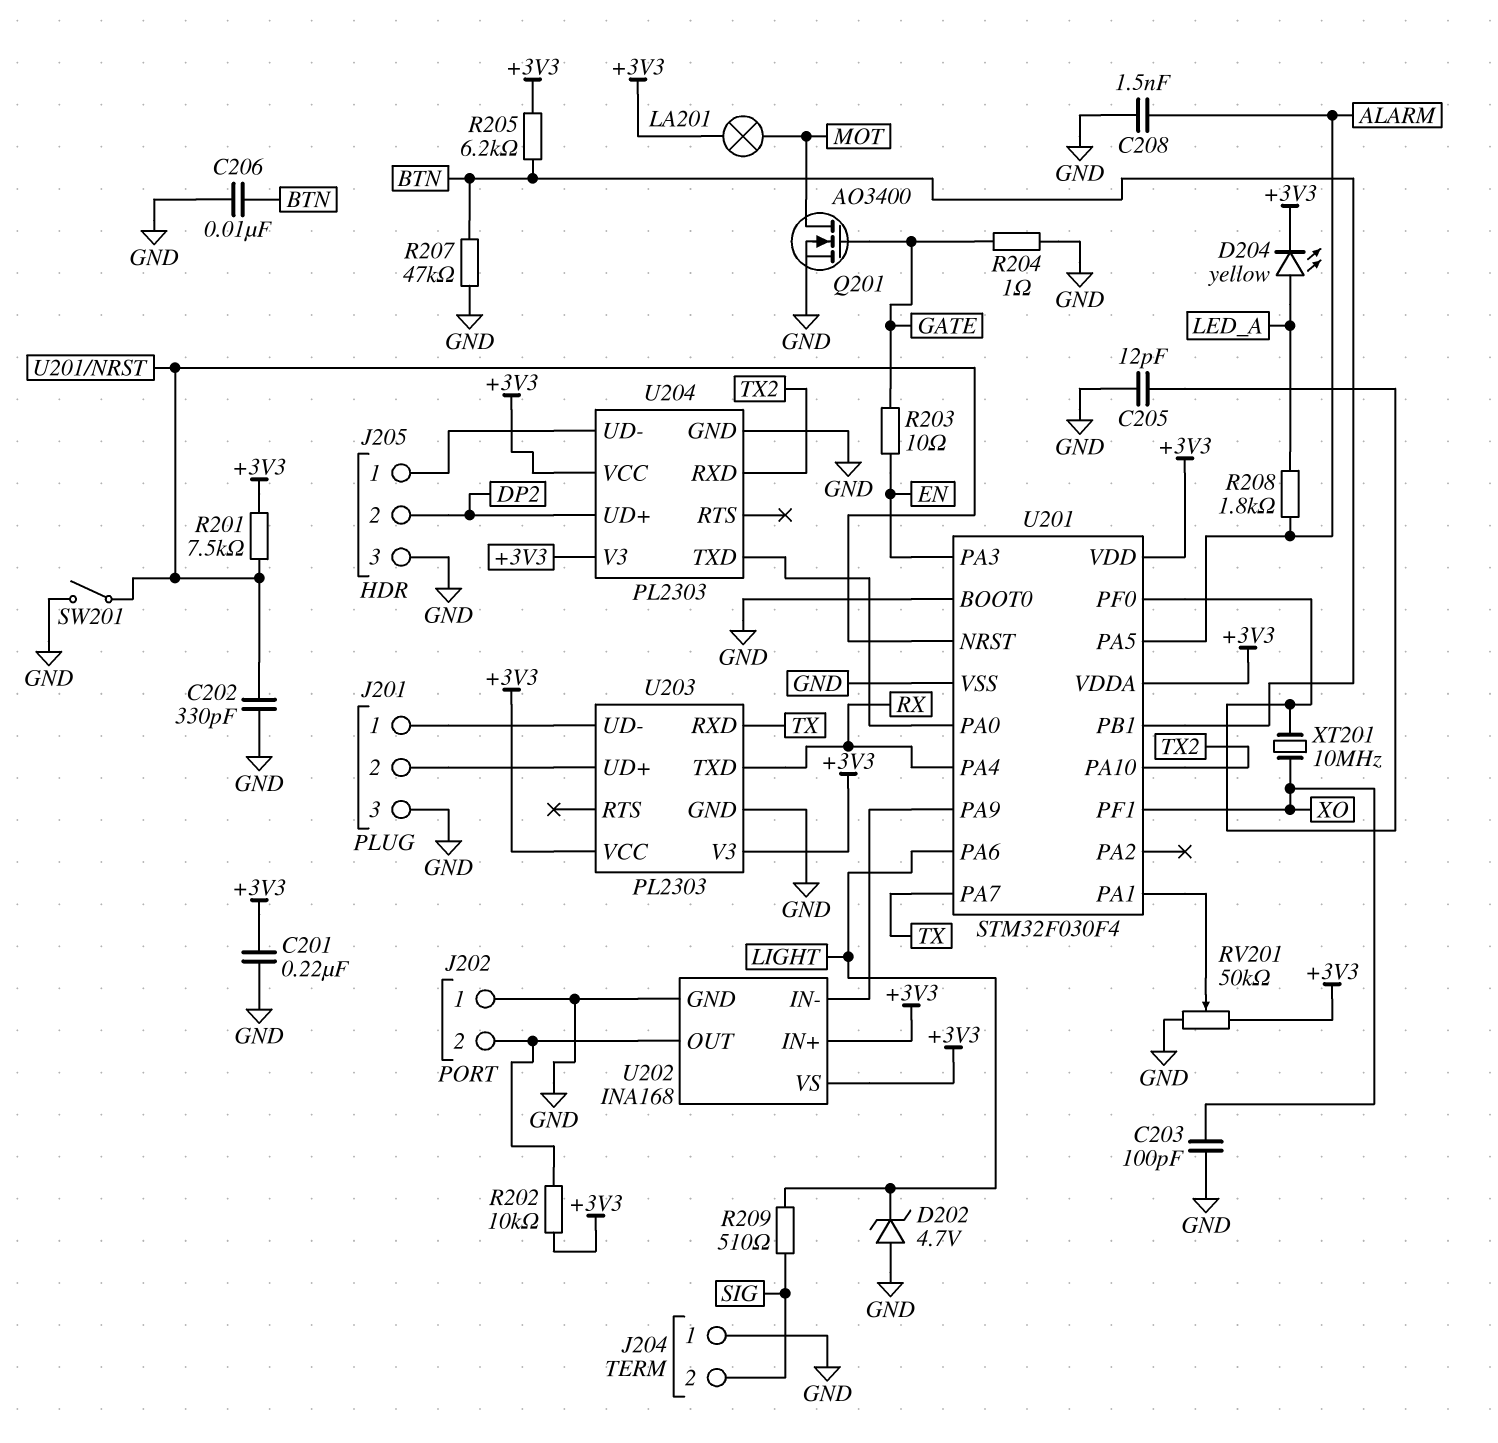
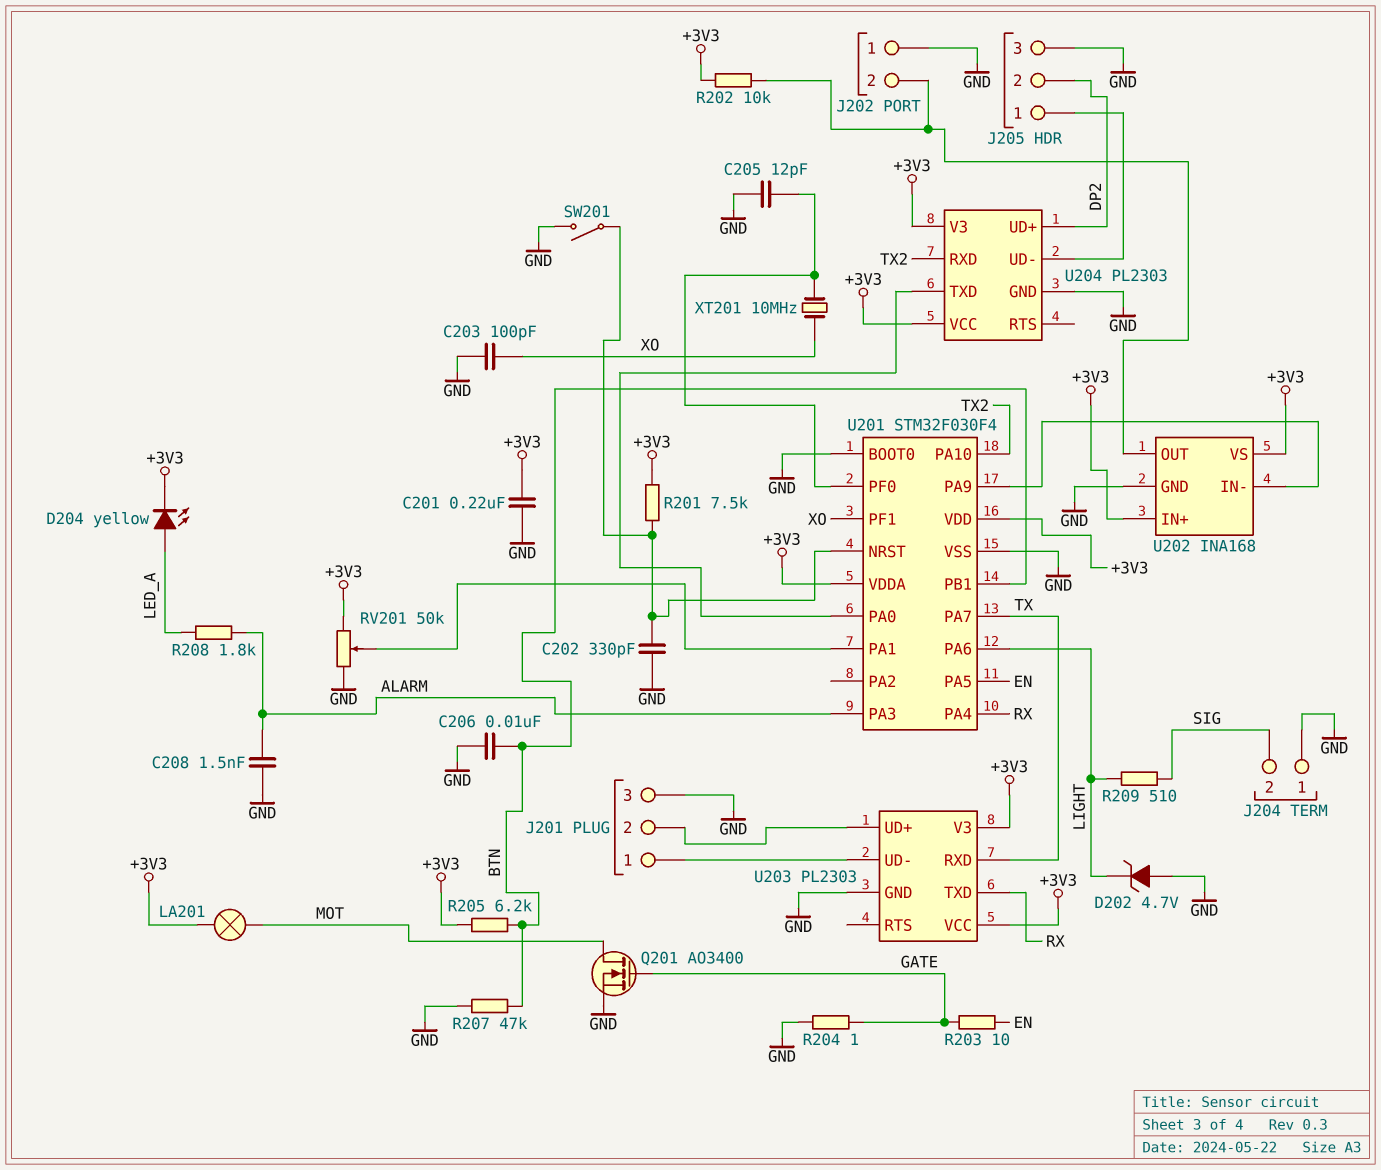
U201 pin PA3: EN -> ALARM
U201 pin PA5: ALARM -> EN

